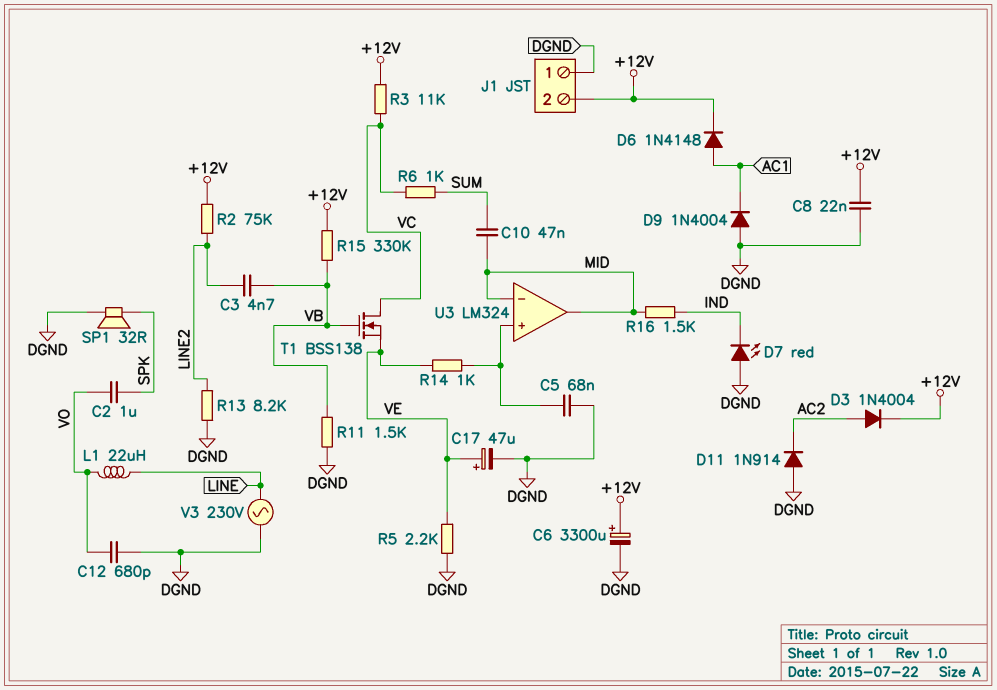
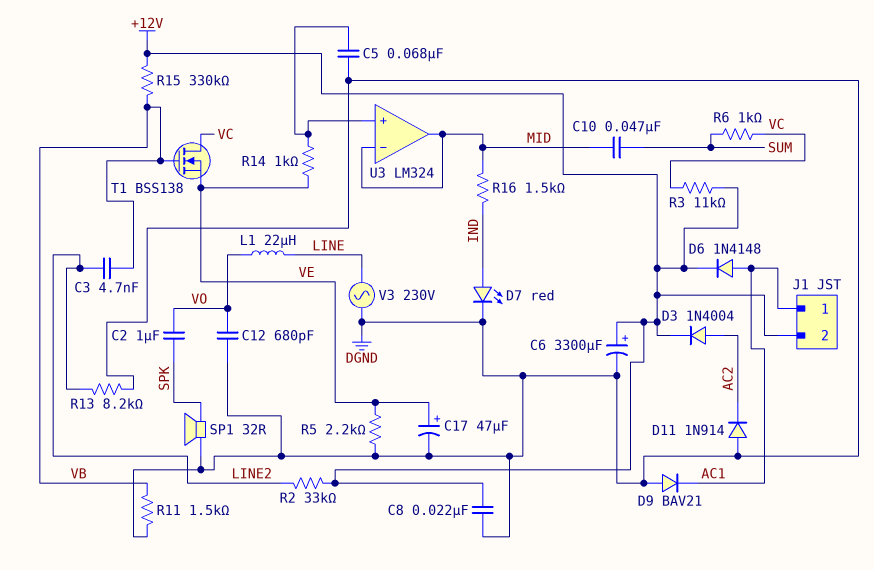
D7: LED red (A DGND, K IND) -> LED red (A IND, K DGND)
D9: diode 1N4004 (A DGND, K AC1) -> diode BAV21 (A DGND, K AC1)
J1 pin 1: DGND -> AC1
R2: 75k (+12V, LINE2) -> 33k (+12V, LINE2)

